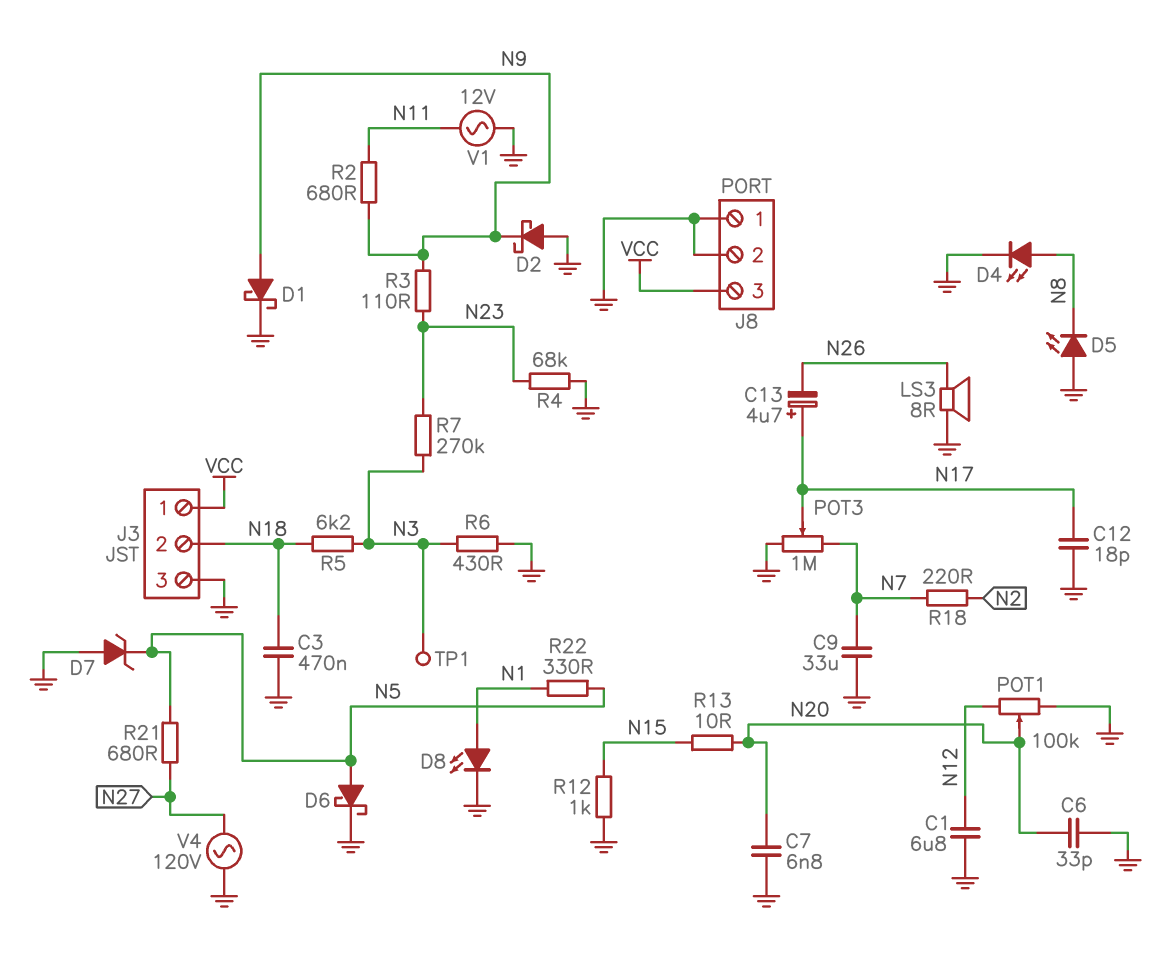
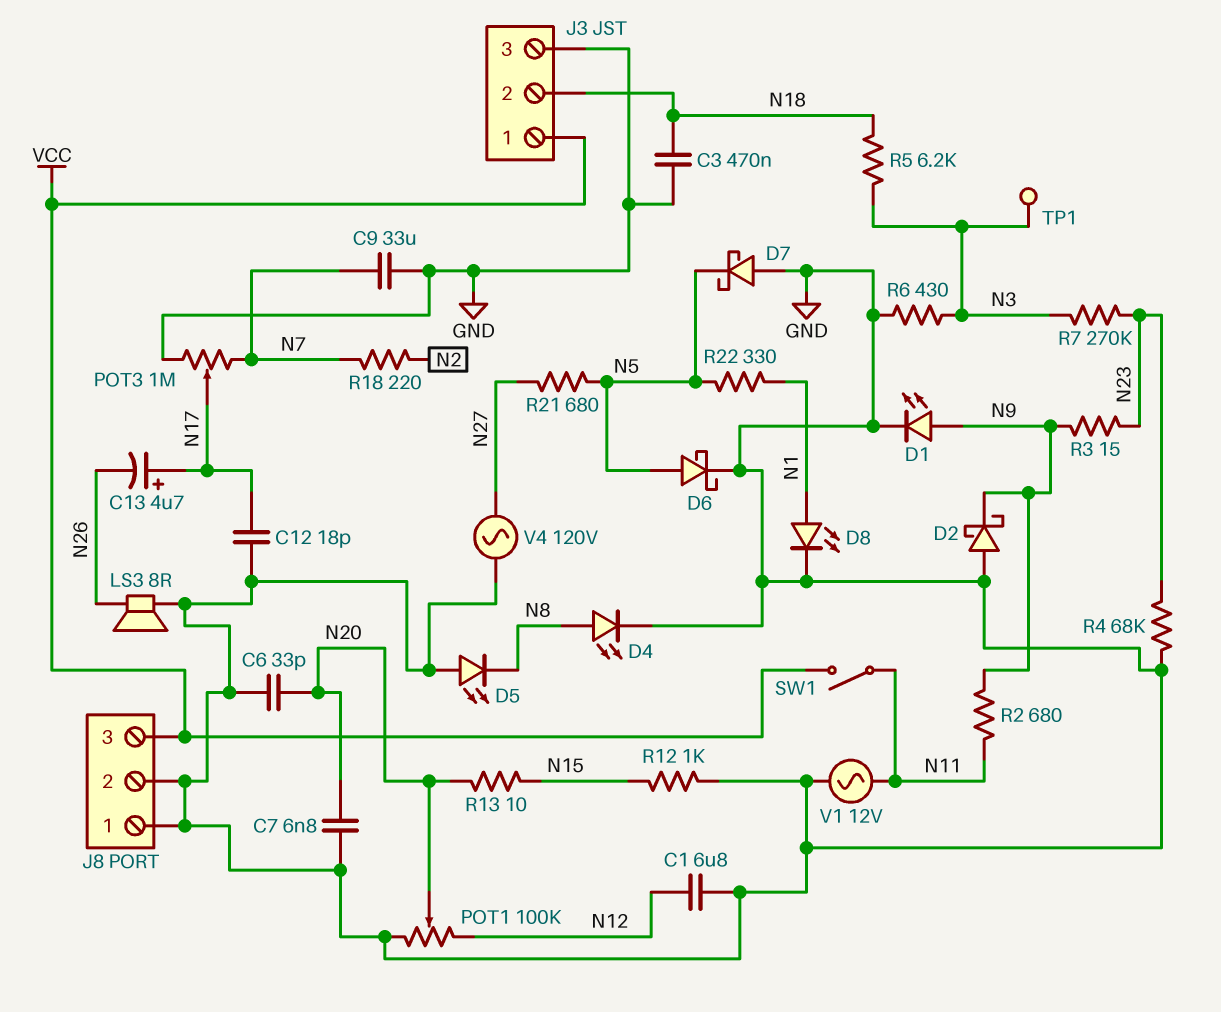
D1: schottky (A N9, K GND) -> LED (A N9, K GND)
D7: zener (A GND, K N5) -> schottky (A GND, K N5)
R3: 110 (N9, N23) -> 15 (N9, N23)
SW1: none -> switch (N11, VCC)

